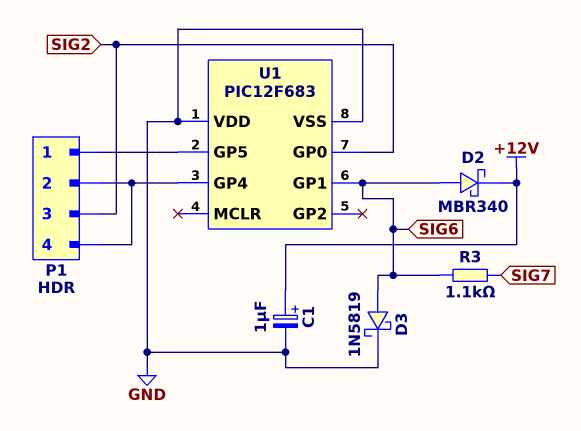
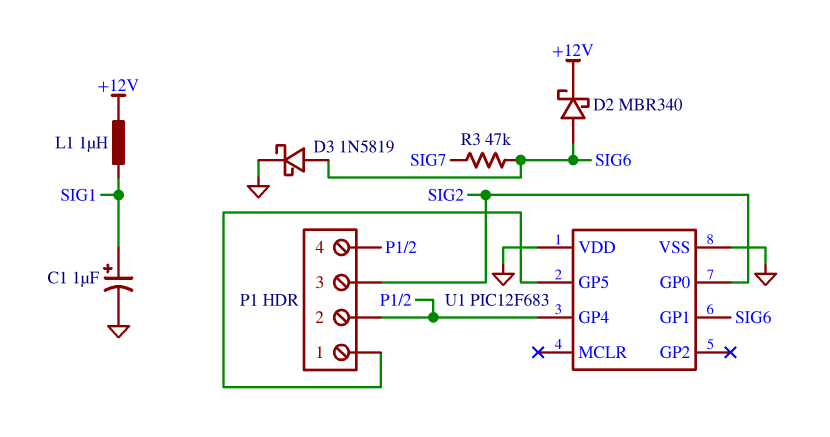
C1: 1uF (plus +12V, minus GND) -> 1uF (plus SIG1, minus GND)
L1: none -> 1uH (+12V, SIG1)
R3: 1.1k (SIG6, SIG7) -> 47k (SIG6, SIG7)

